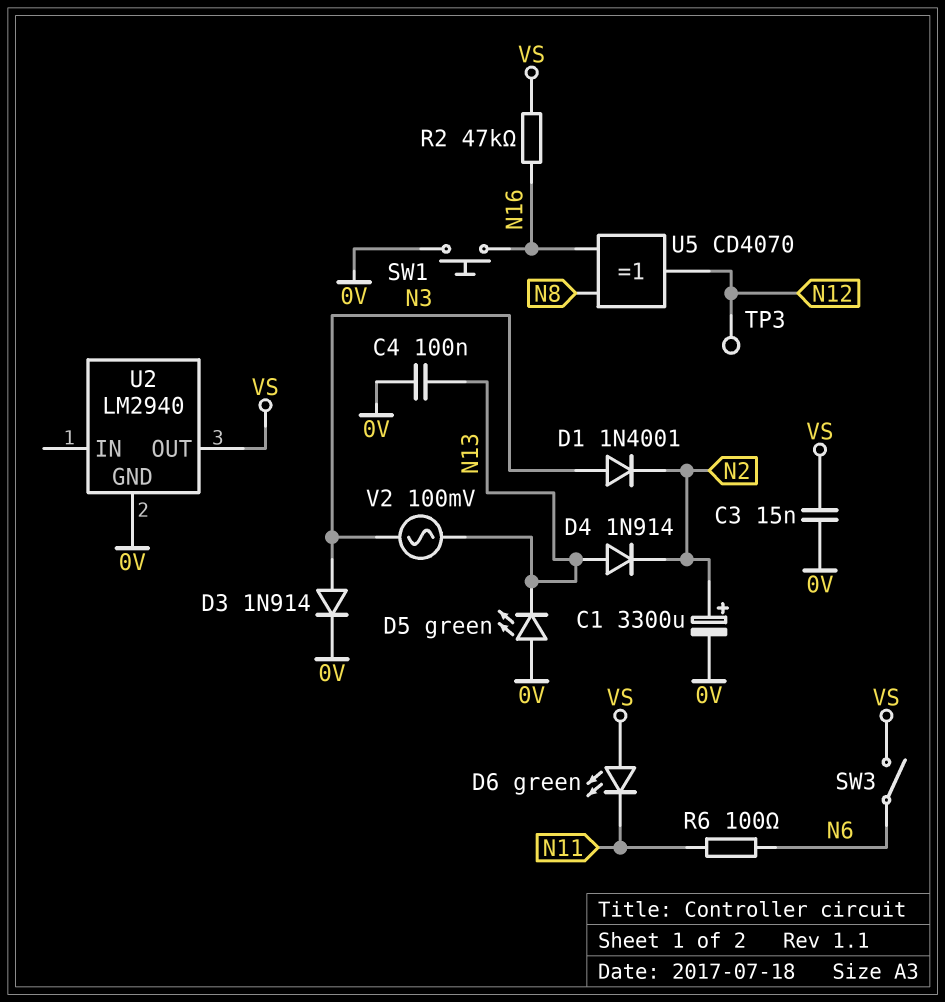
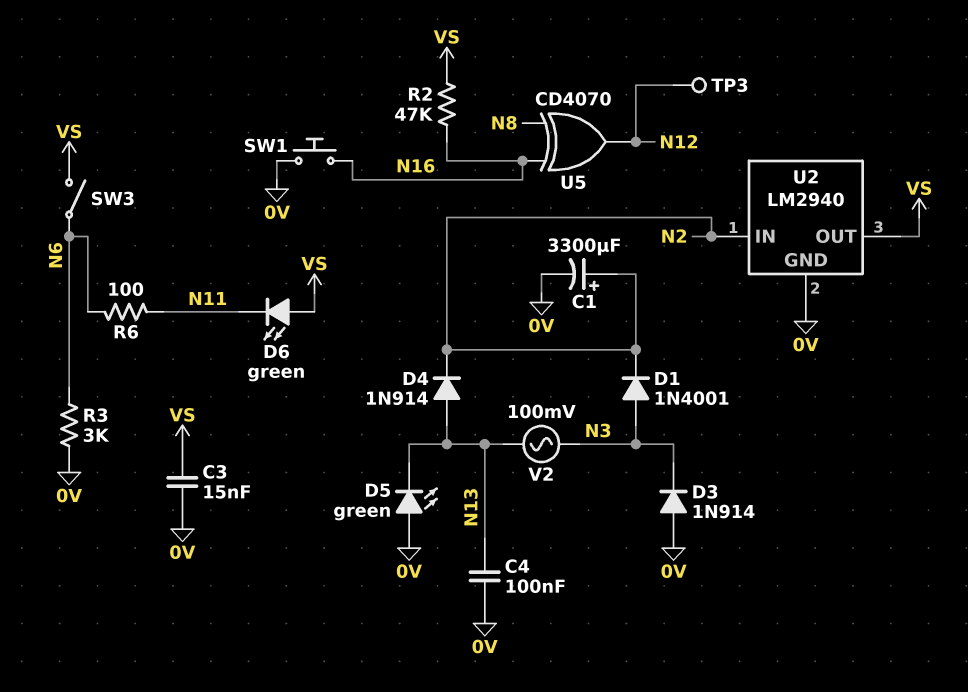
D3: diode 1N914 (A N3, K 0V) -> diode 1N914 (A 0V, K N3)
R3: none -> 3k (0V, N6)
U2 pin IN: none -> N2

